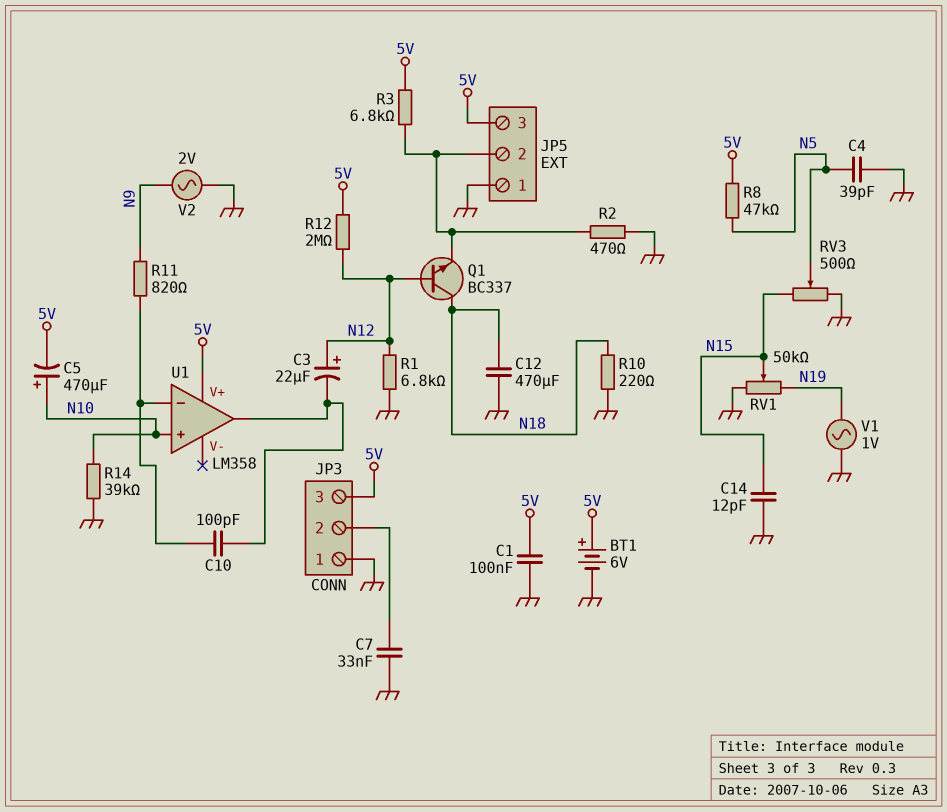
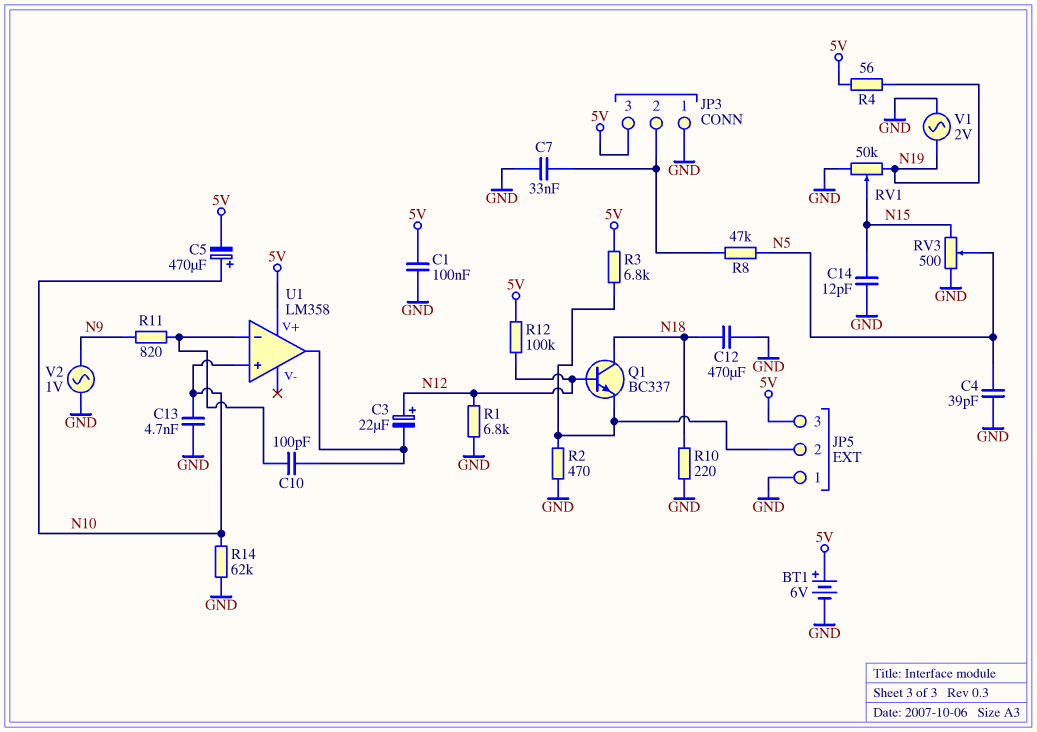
C13: none -> 4.7nF (GND, N10)
R4: none -> 56 (5V, N19)
R8: 47k (5V, N5) -> 47k (JP3/2, N5)
R12: 2M (5V, N12) -> 100k (5V, N12)
R14: 39k (GND, N10) -> 62k (GND, N10)
V1: AC 1V (GND, N19) -> AC 2V (GND, N19)
V2: AC 2V (GND, N9) -> AC 1V (GND, N9)

